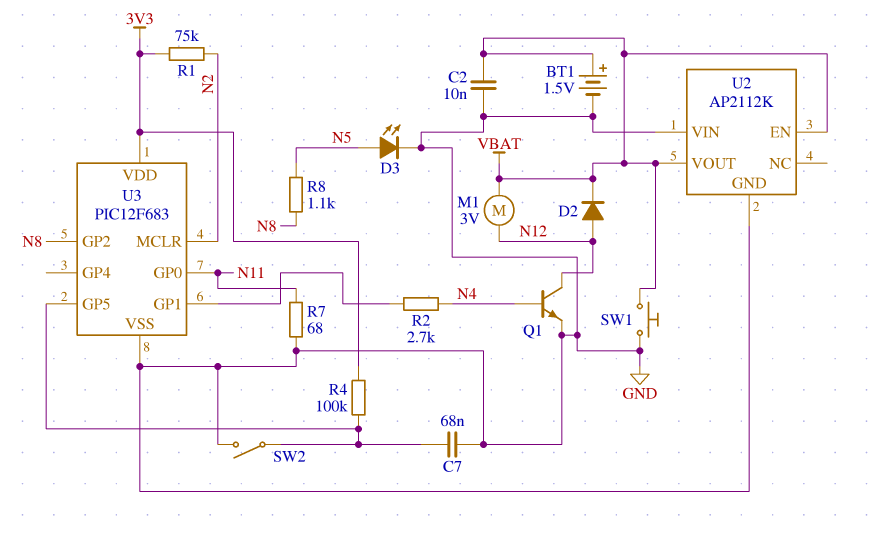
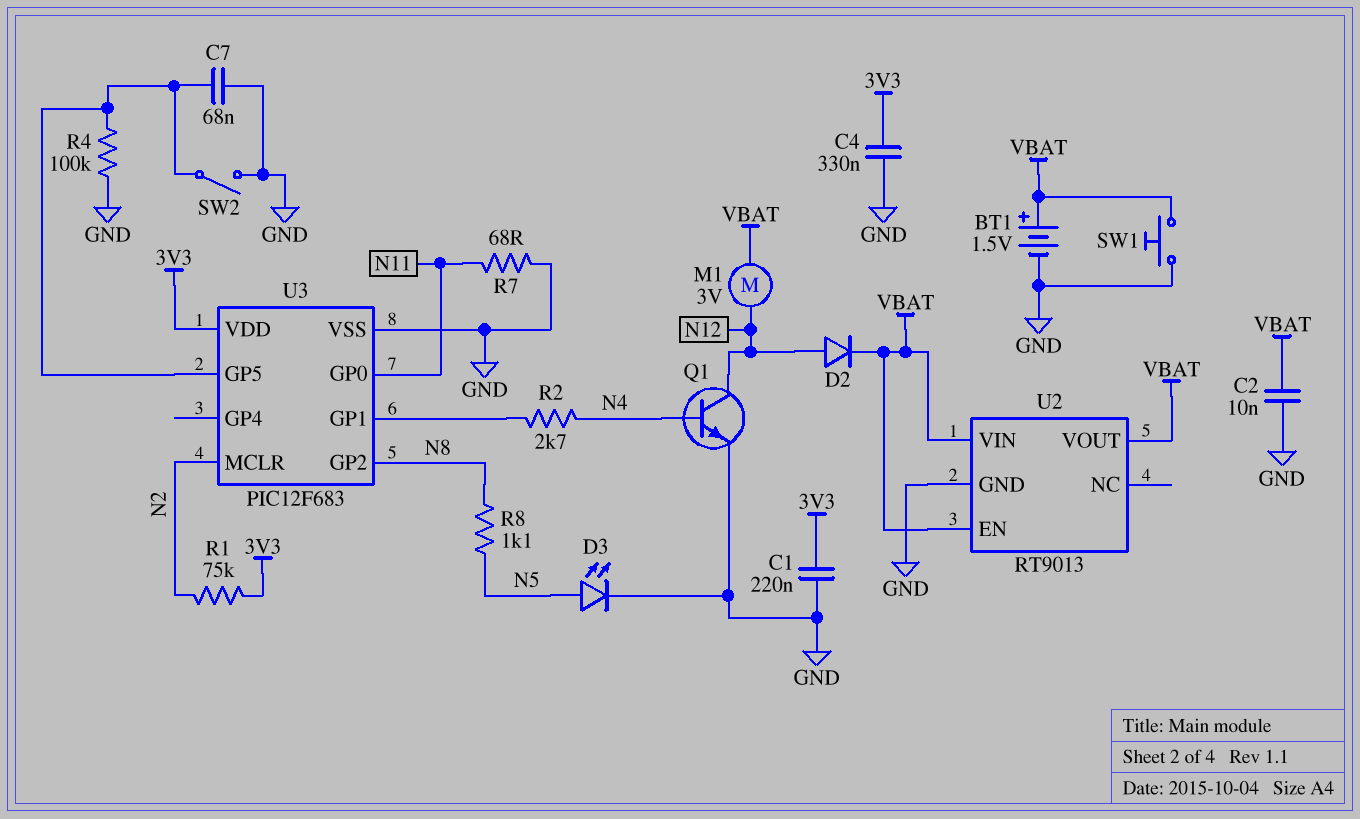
C1: none -> 220nF (3V3, GND)
C4: none -> 330nF (3V3, GND)
R4: 100k (3V3, U3/GP5) -> 100k (GND, U3/GP5)
U2: AP2112K -> RT9013
U2 pin VIN: GND -> VBAT

